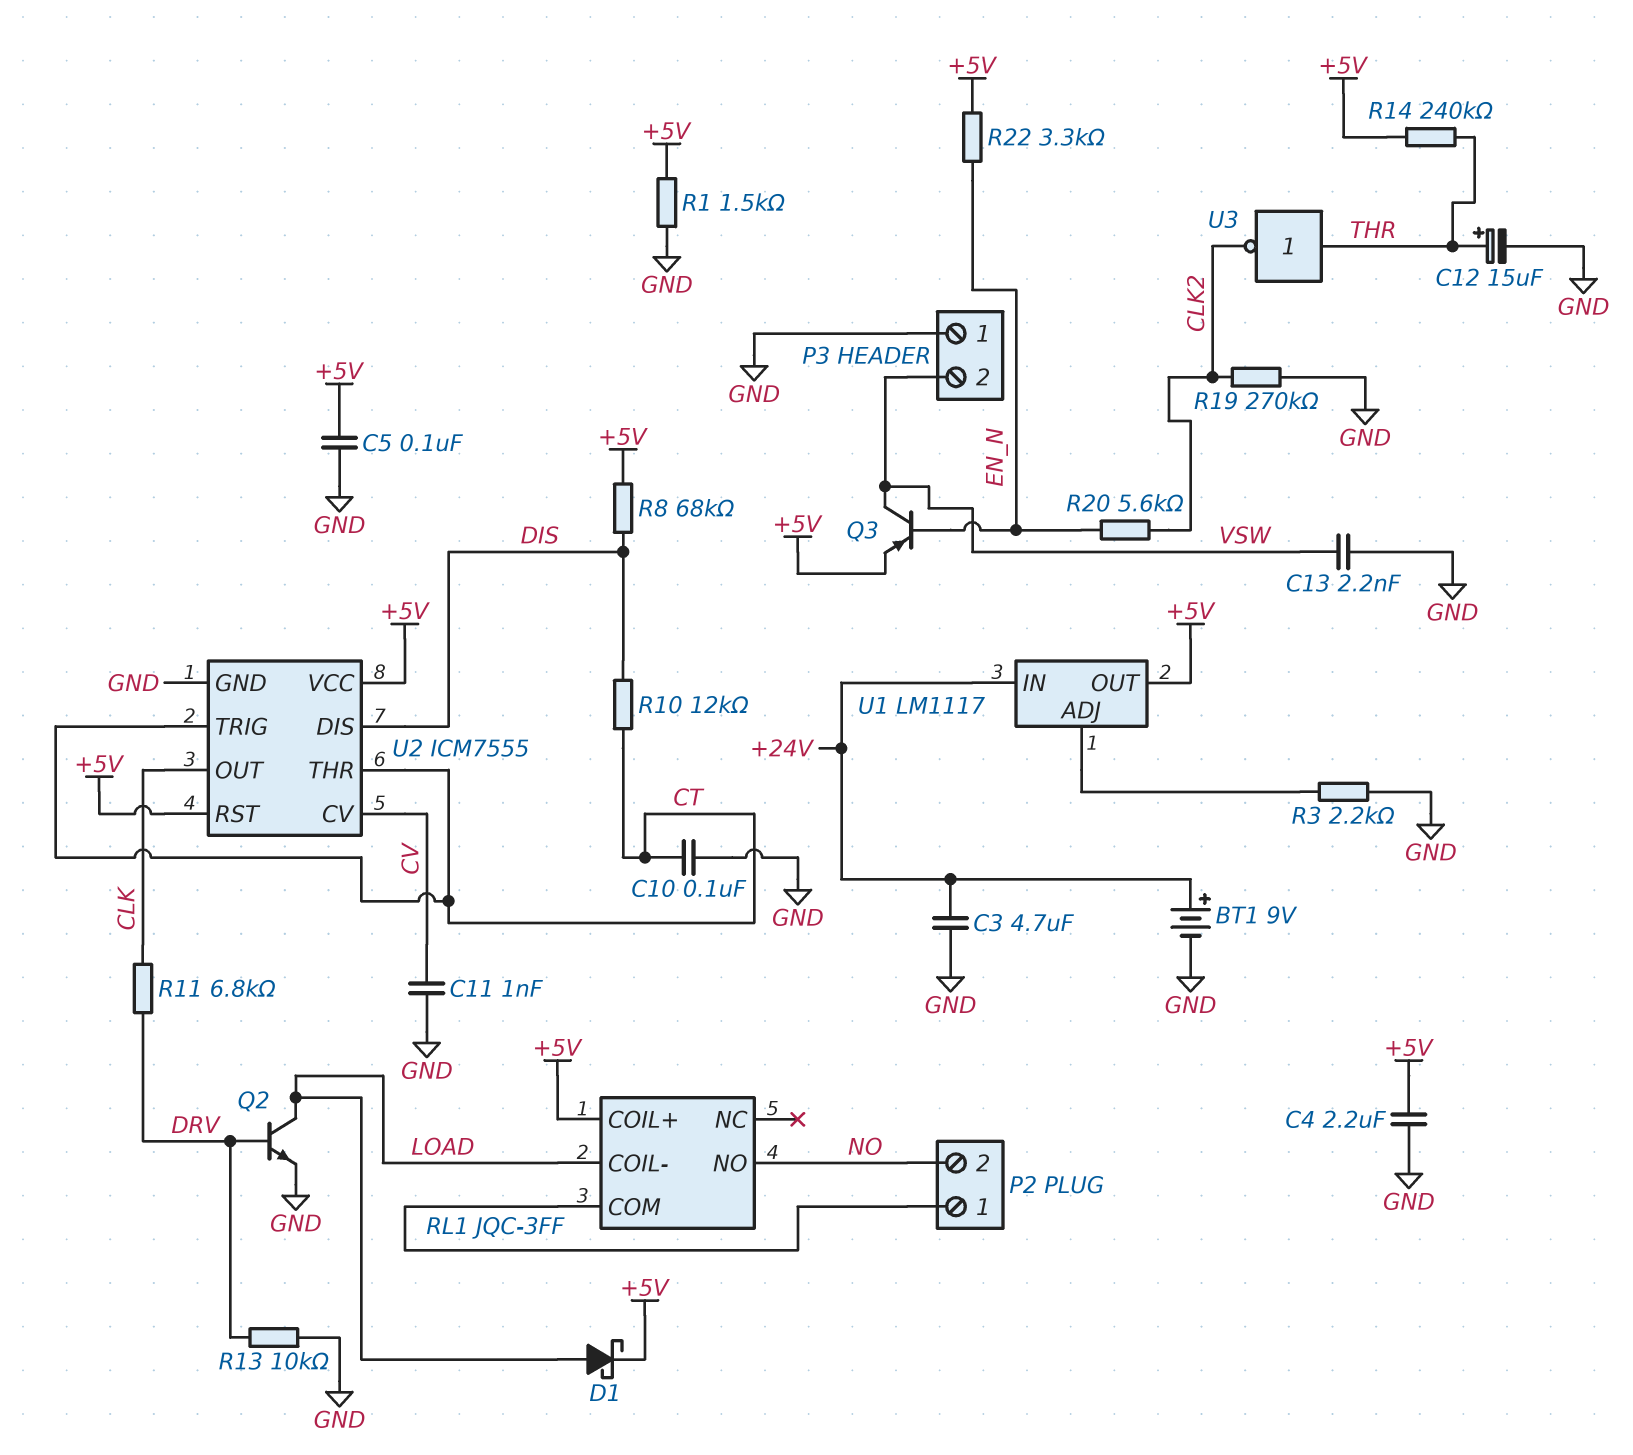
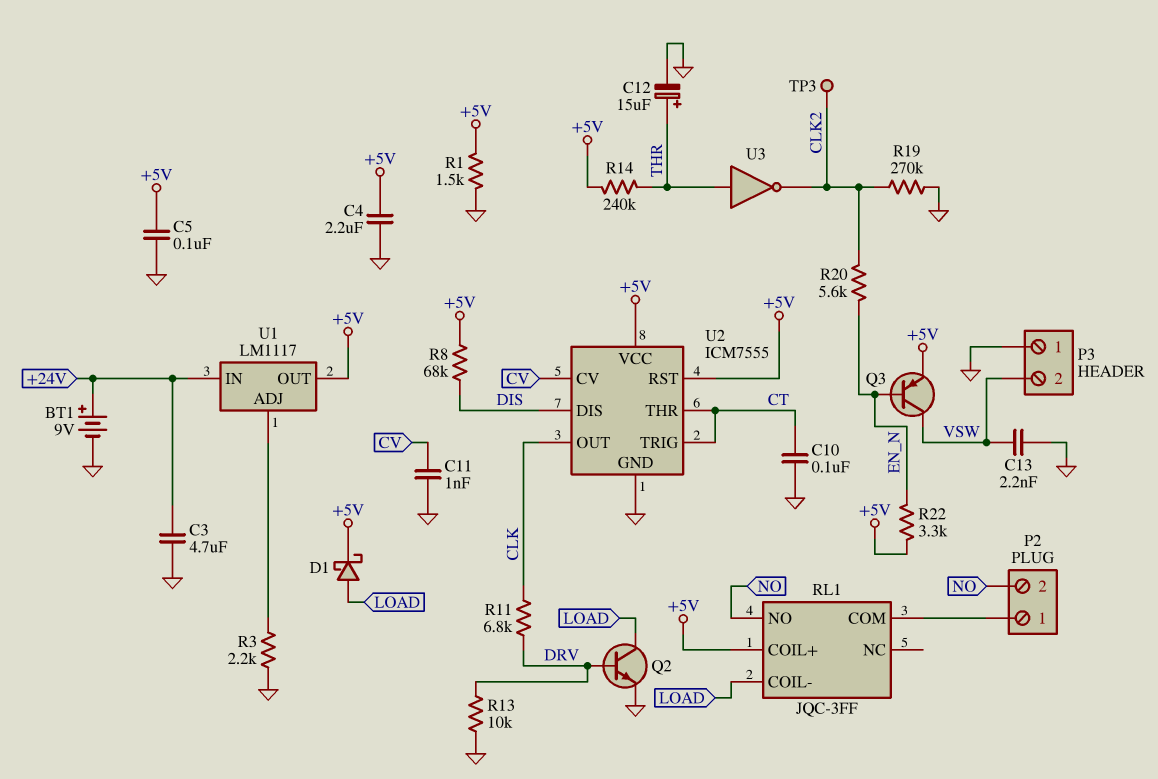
R10: 12k (CT, DIS) -> none
TP3: none -> test point (CLK2)

